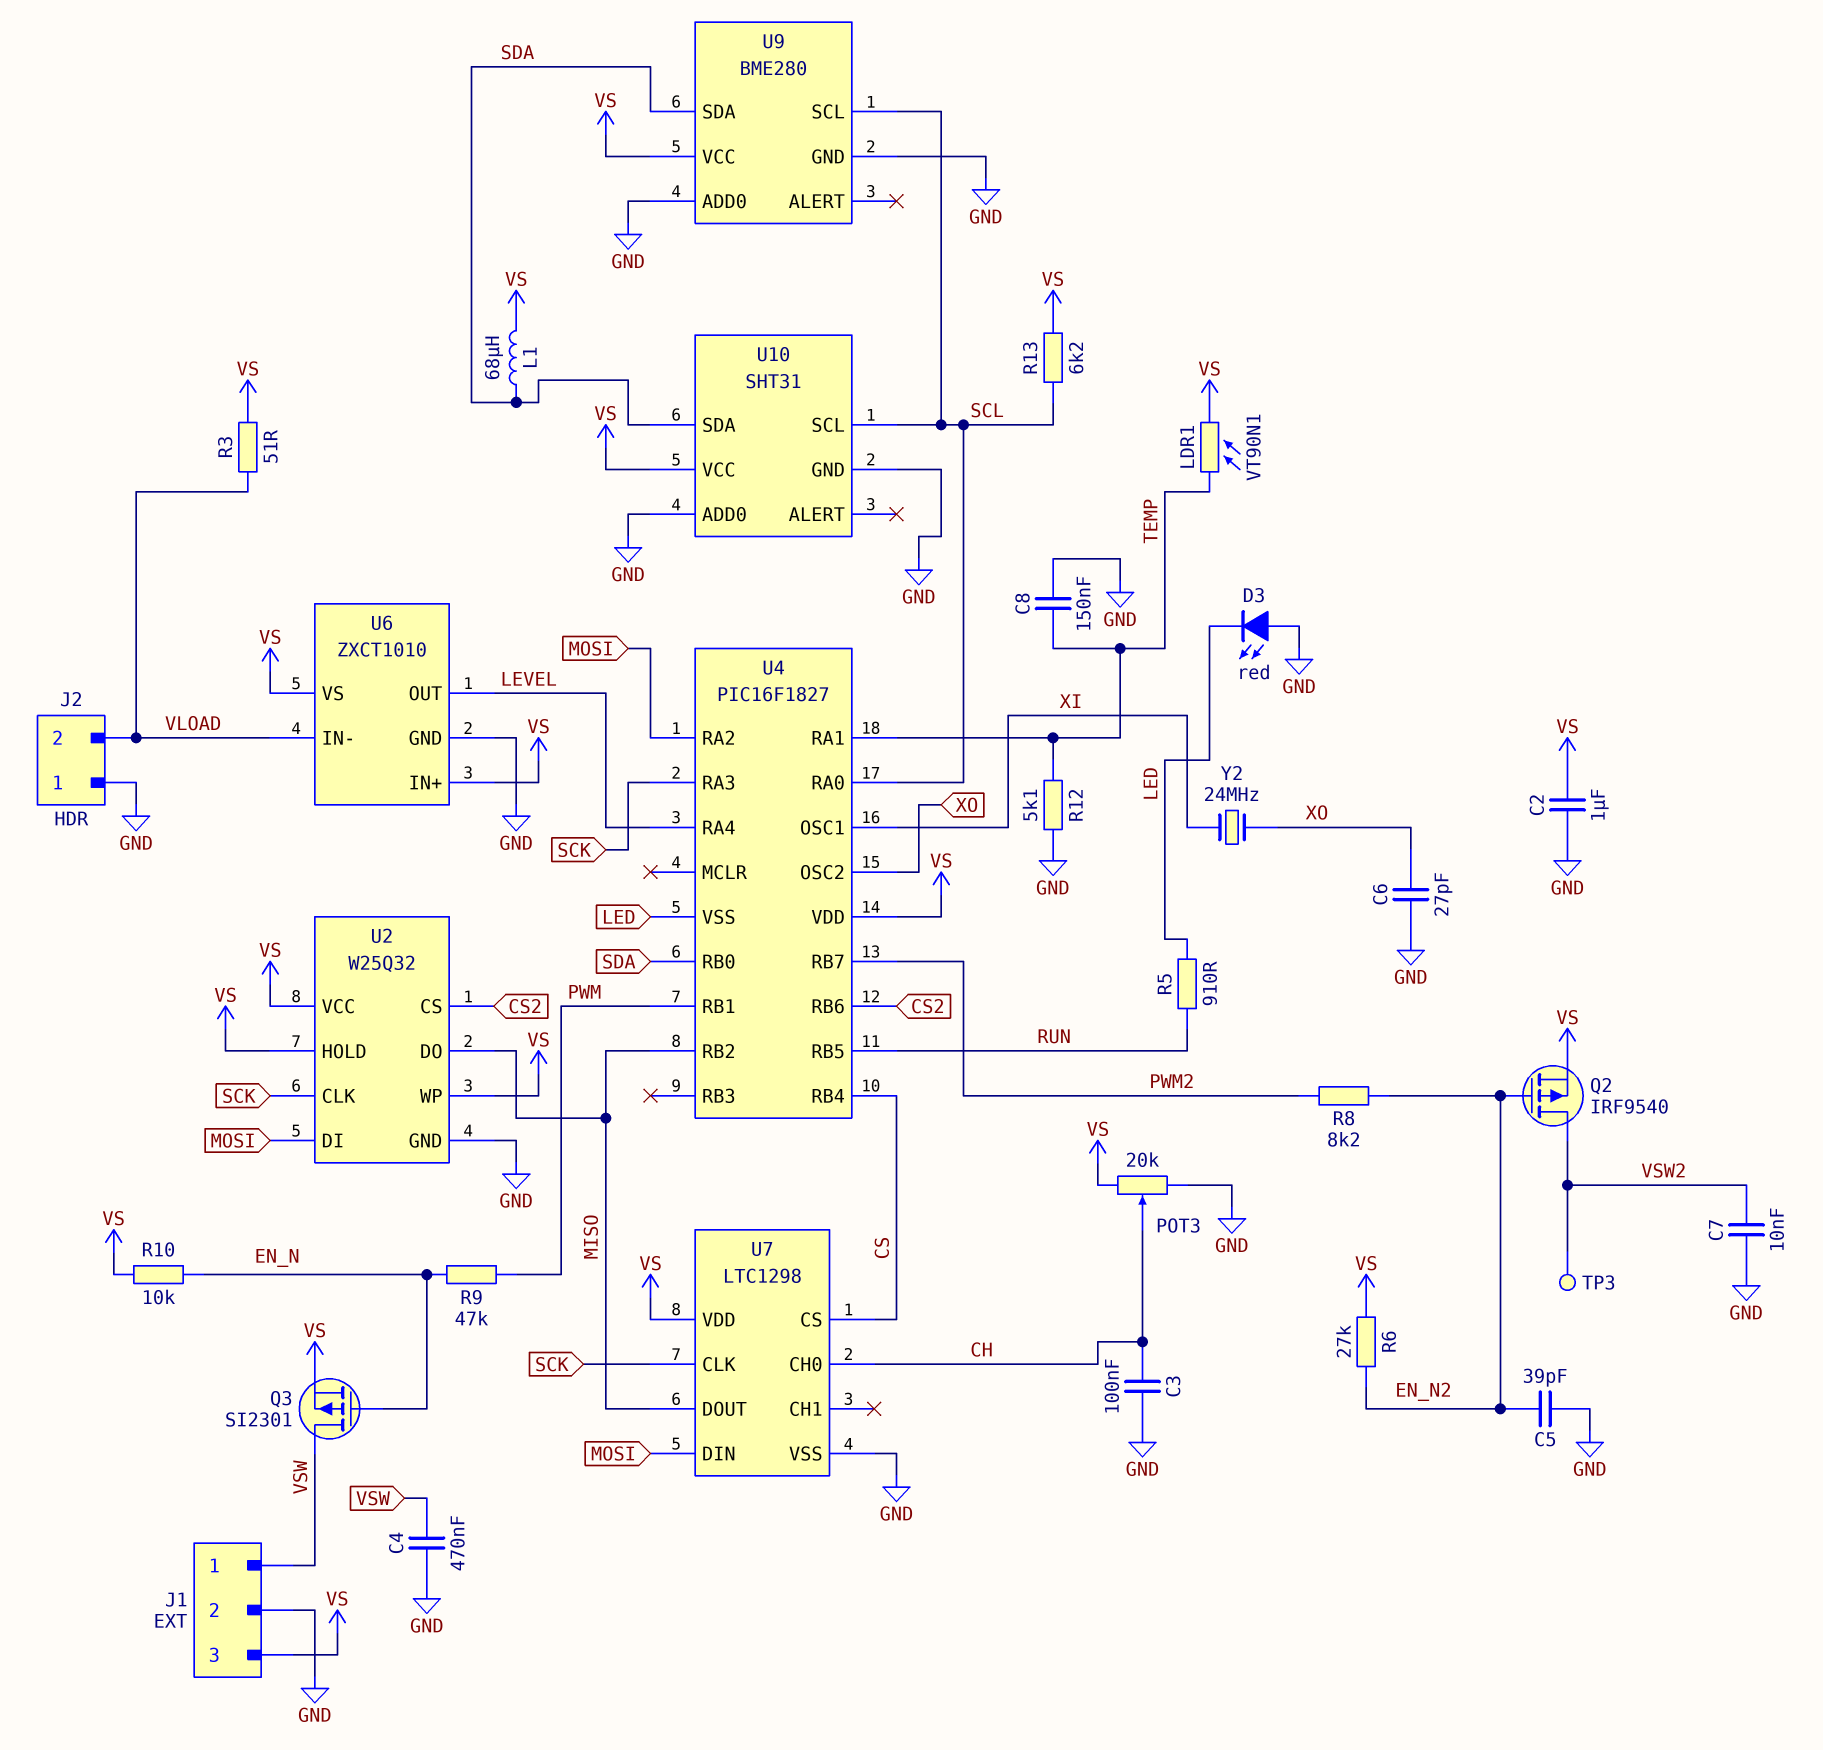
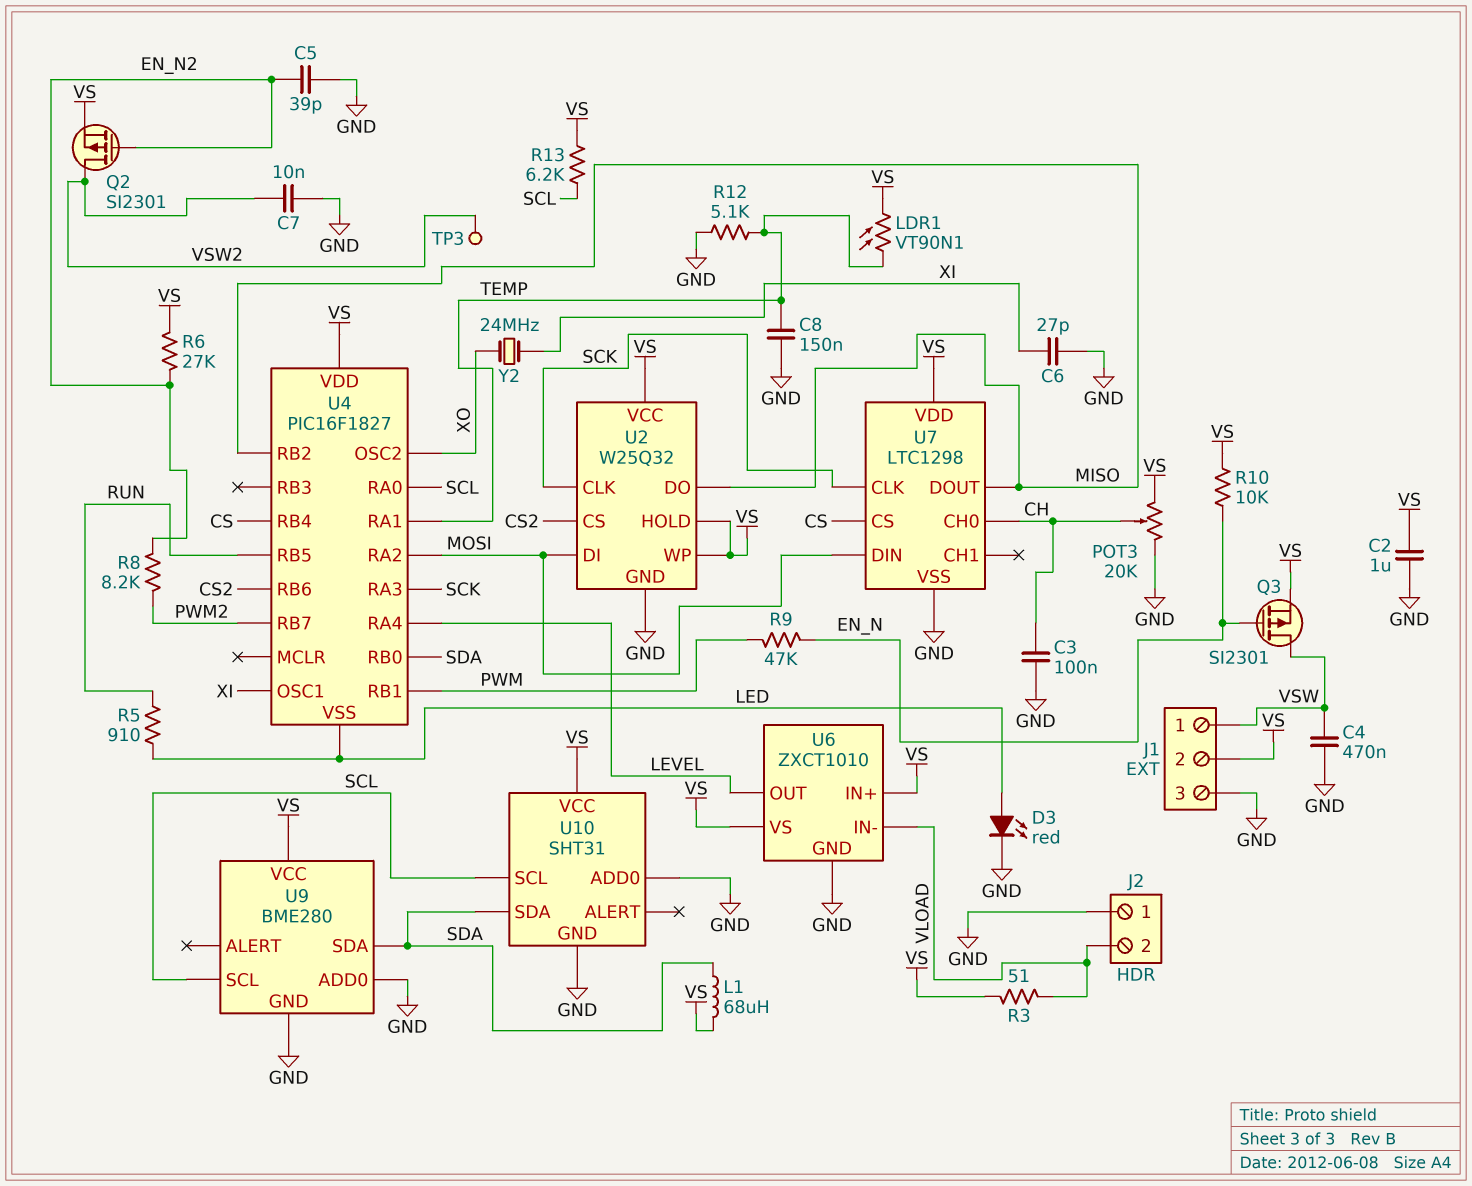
C6: 27pF (GND, XO) -> 27pF (GND, XI)
D3: LED red (A GND, K LED) -> LED red (A LED, K GND)
J1 pin 2: GND -> VS
J1 pin 3: VS -> GND
Q2: PMOS IRF9540 (G EN_N2, D VSW2, S VS) -> PMOS SI2301 (G EN_N2, D VSW2, S VS)

